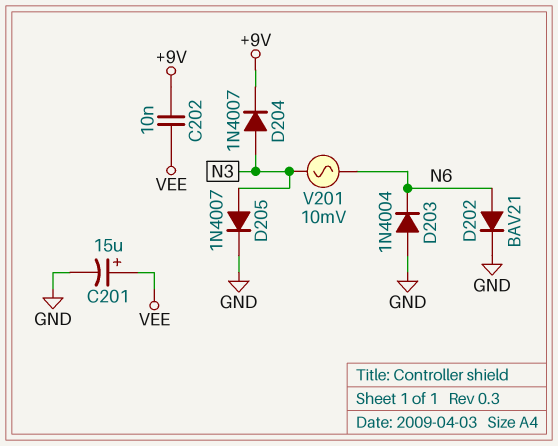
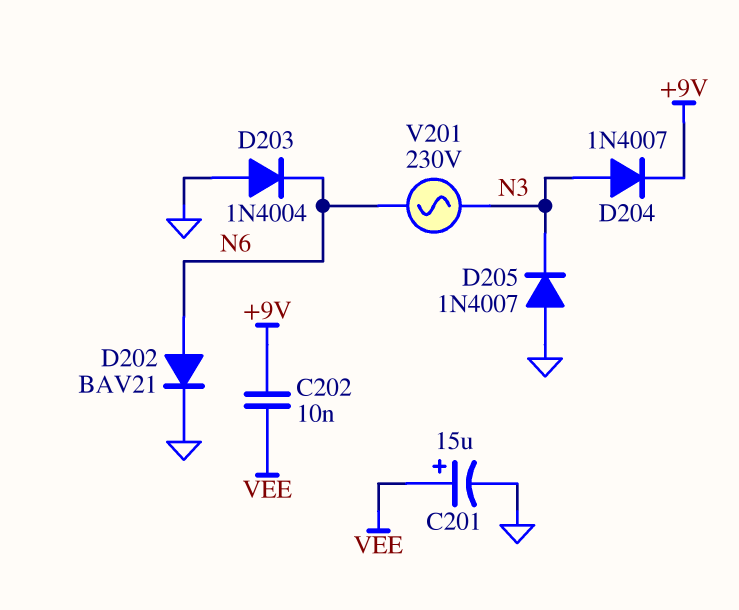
D205: diode 1N4007 (A N3, K GND) -> diode 1N4007 (A GND, K N3)
V201: AC 10mV (N3, N6) -> AC 230V (N3, N6)

